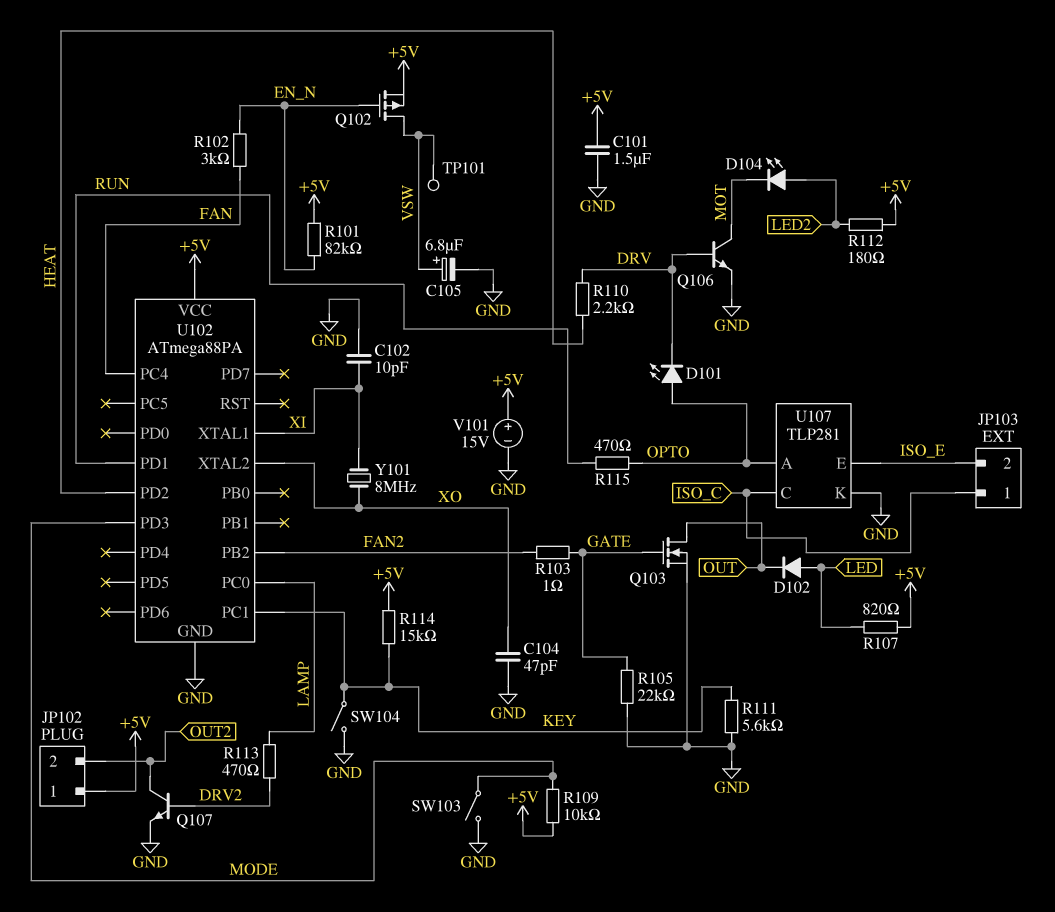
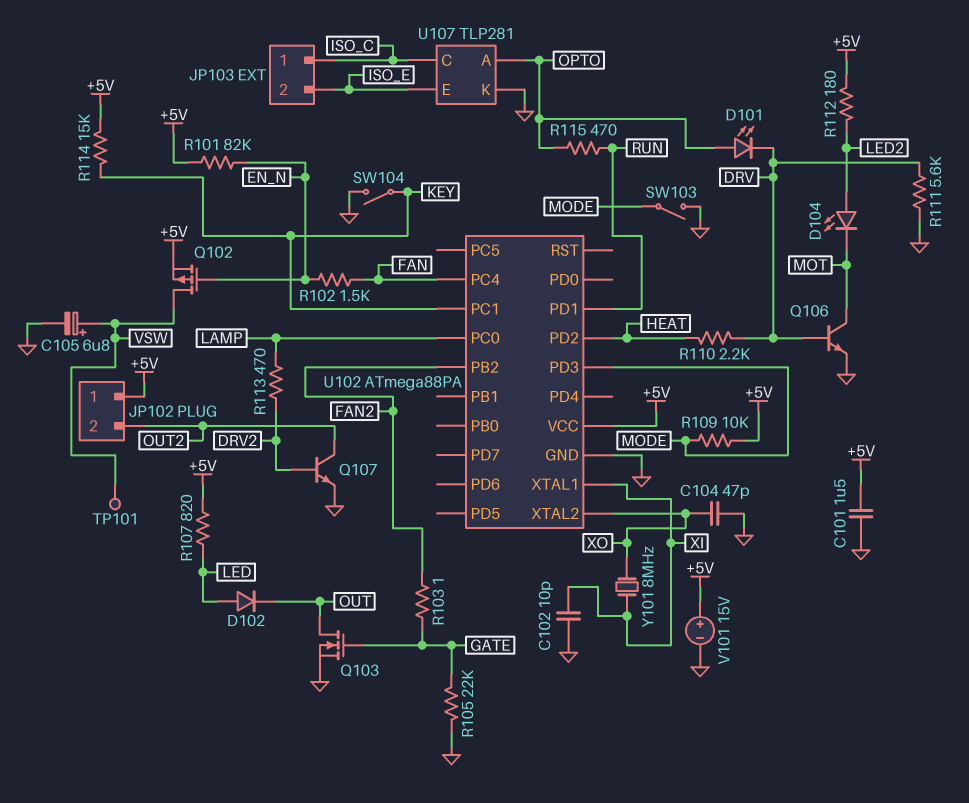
R102: 3k (EN_N, FAN) -> 1.5k (EN_N, FAN)
R111: 5.6k (GND, KEY) -> 5.6k (DRV, GND)

